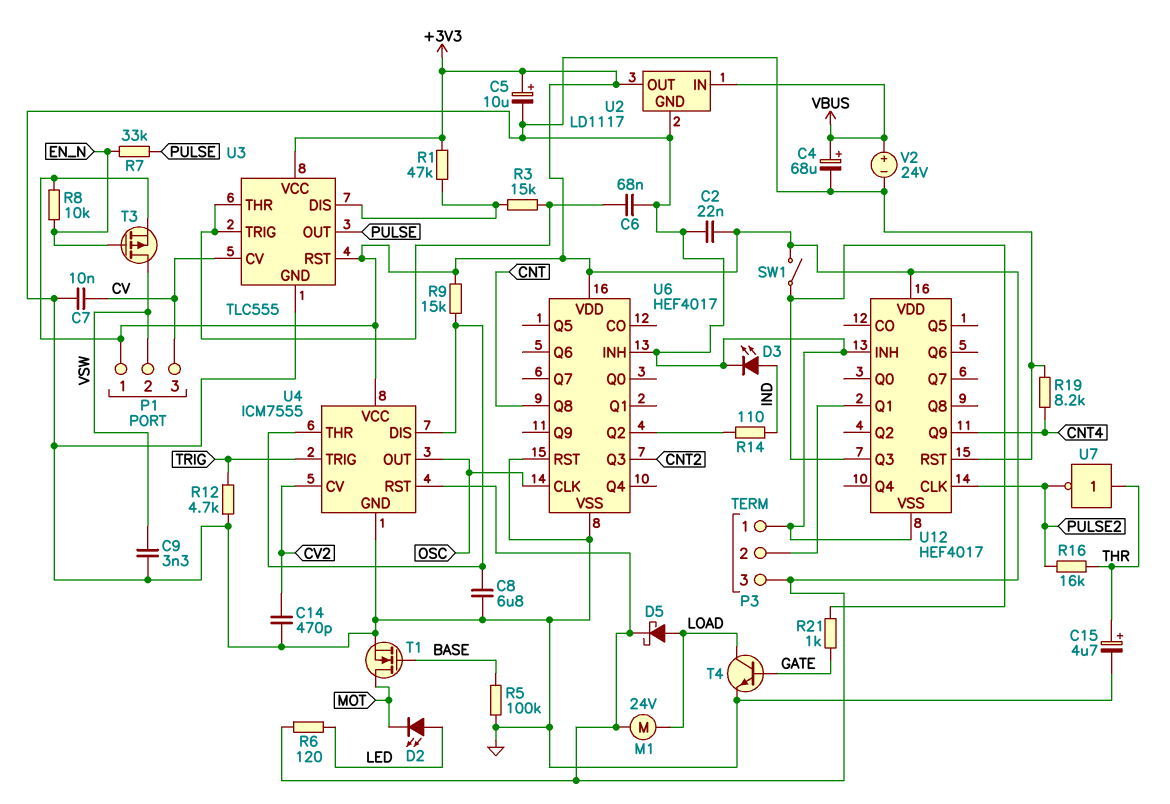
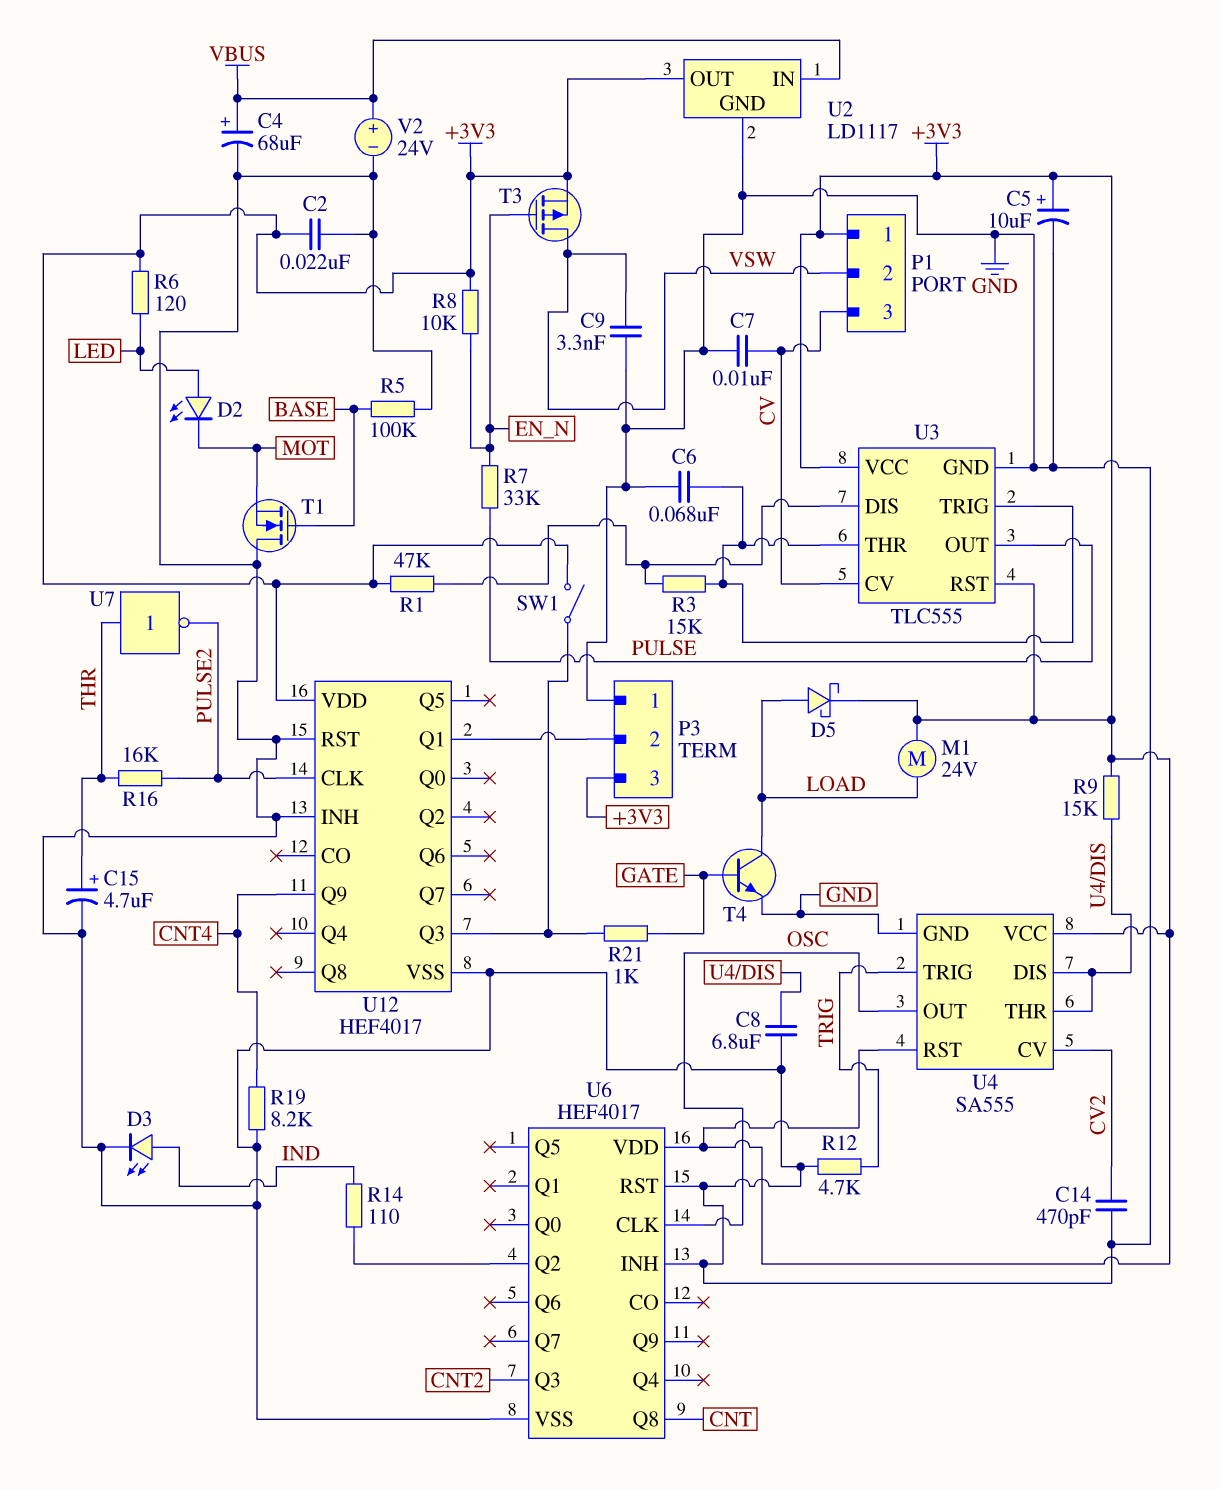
T1: NMOS (G BASE, D MOT, S GND) -> NMOS (G BASE, D GND, S MOT)
U4: ICM7555 -> SA555

